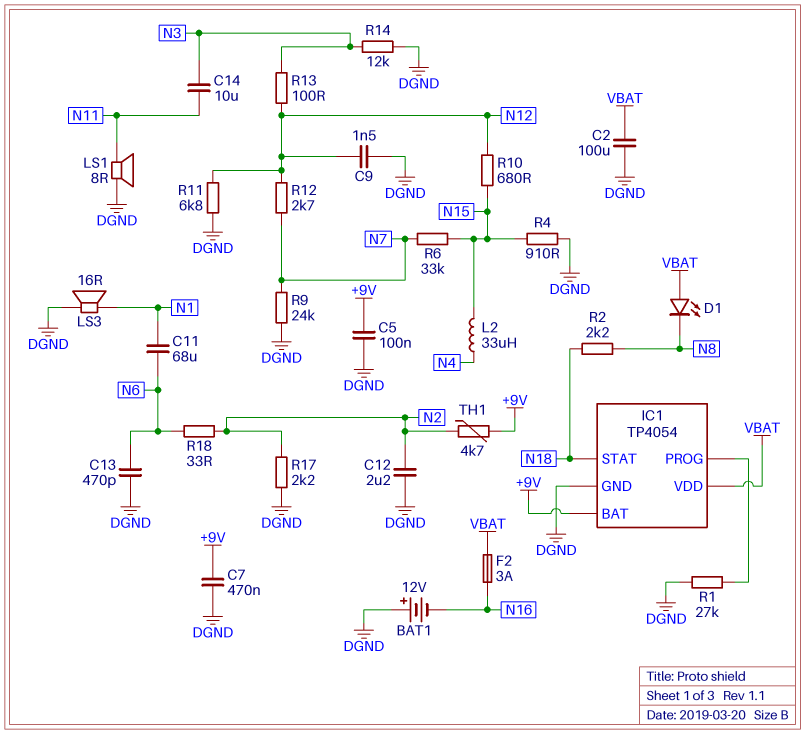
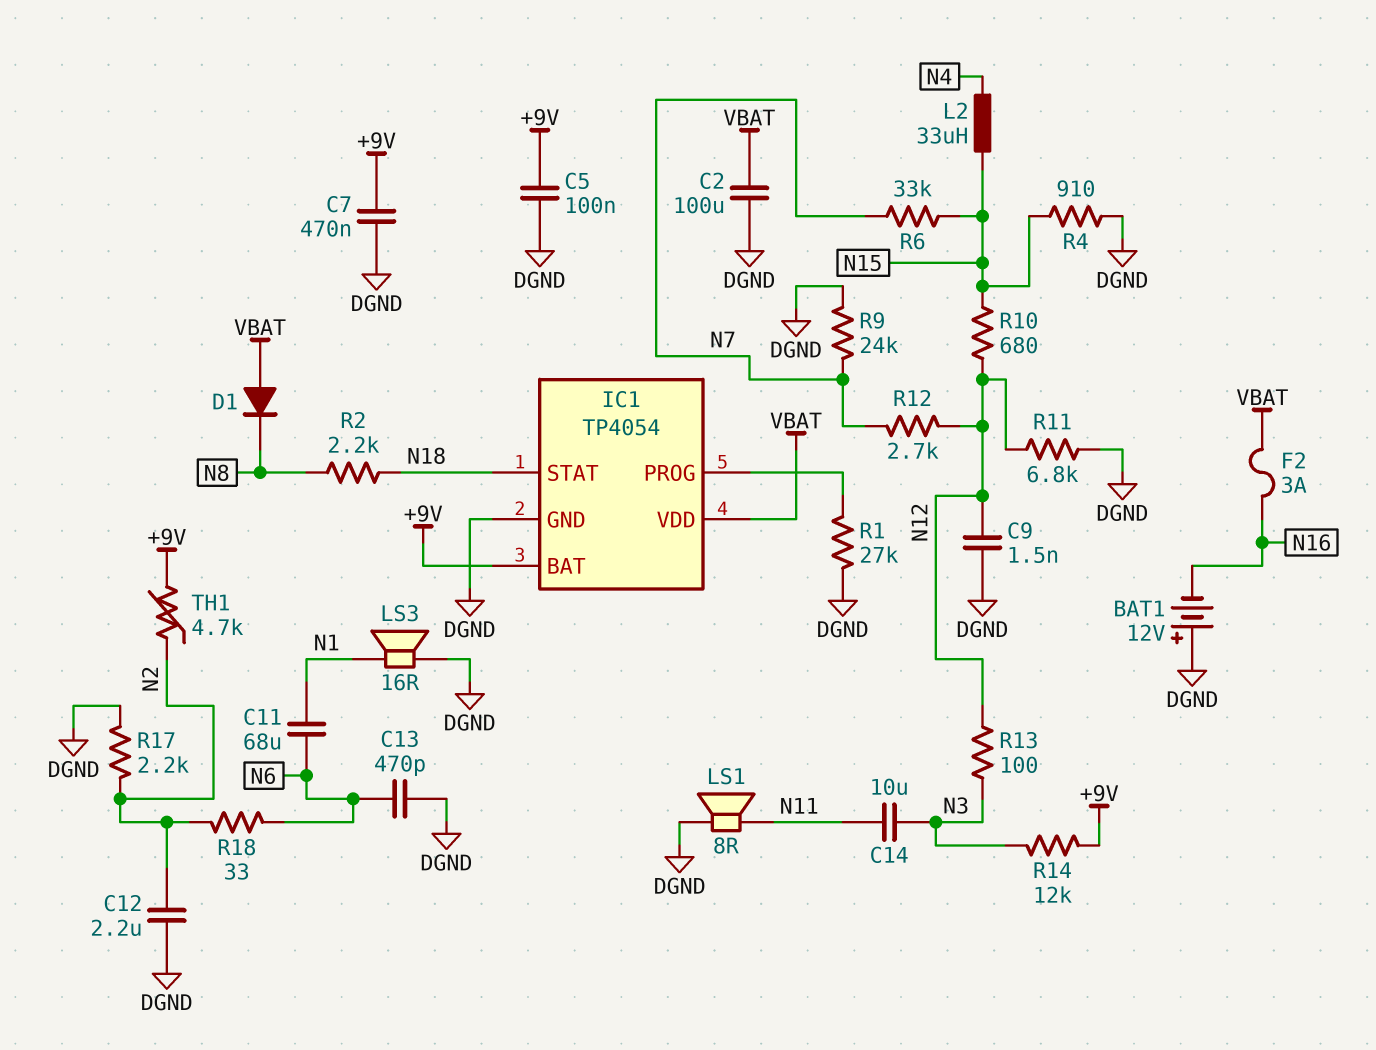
D1: LED (A VBAT, K N8) -> diode (A VBAT, K N8)
R14: 12k (DGND, N3) -> 12k (+9V, N3)

